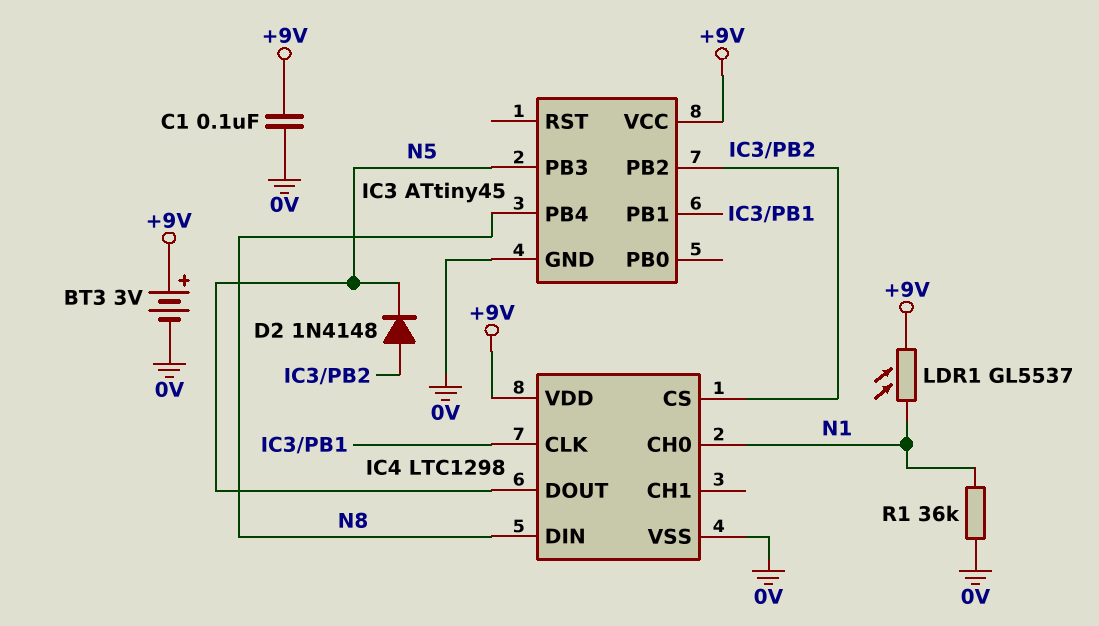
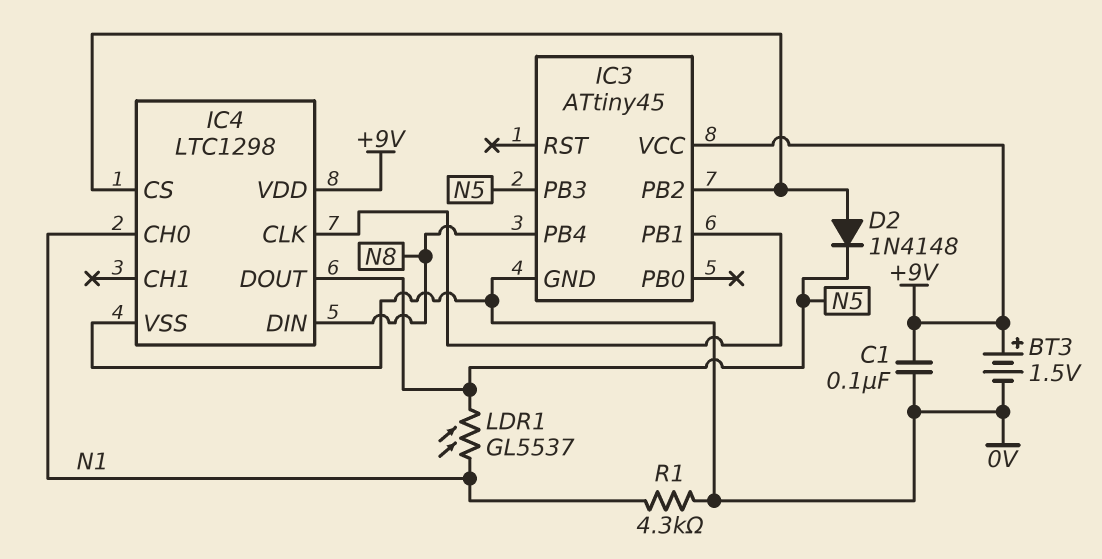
BT3: 3V (plus +9V, minus 0V) -> 1.5V (plus +9V, minus 0V)
LDR1: GL5537 (+9V, N1) -> GL5537 (N1, N5)
R1: 36k (0V, N1) -> 4.3k (0V, N1)

